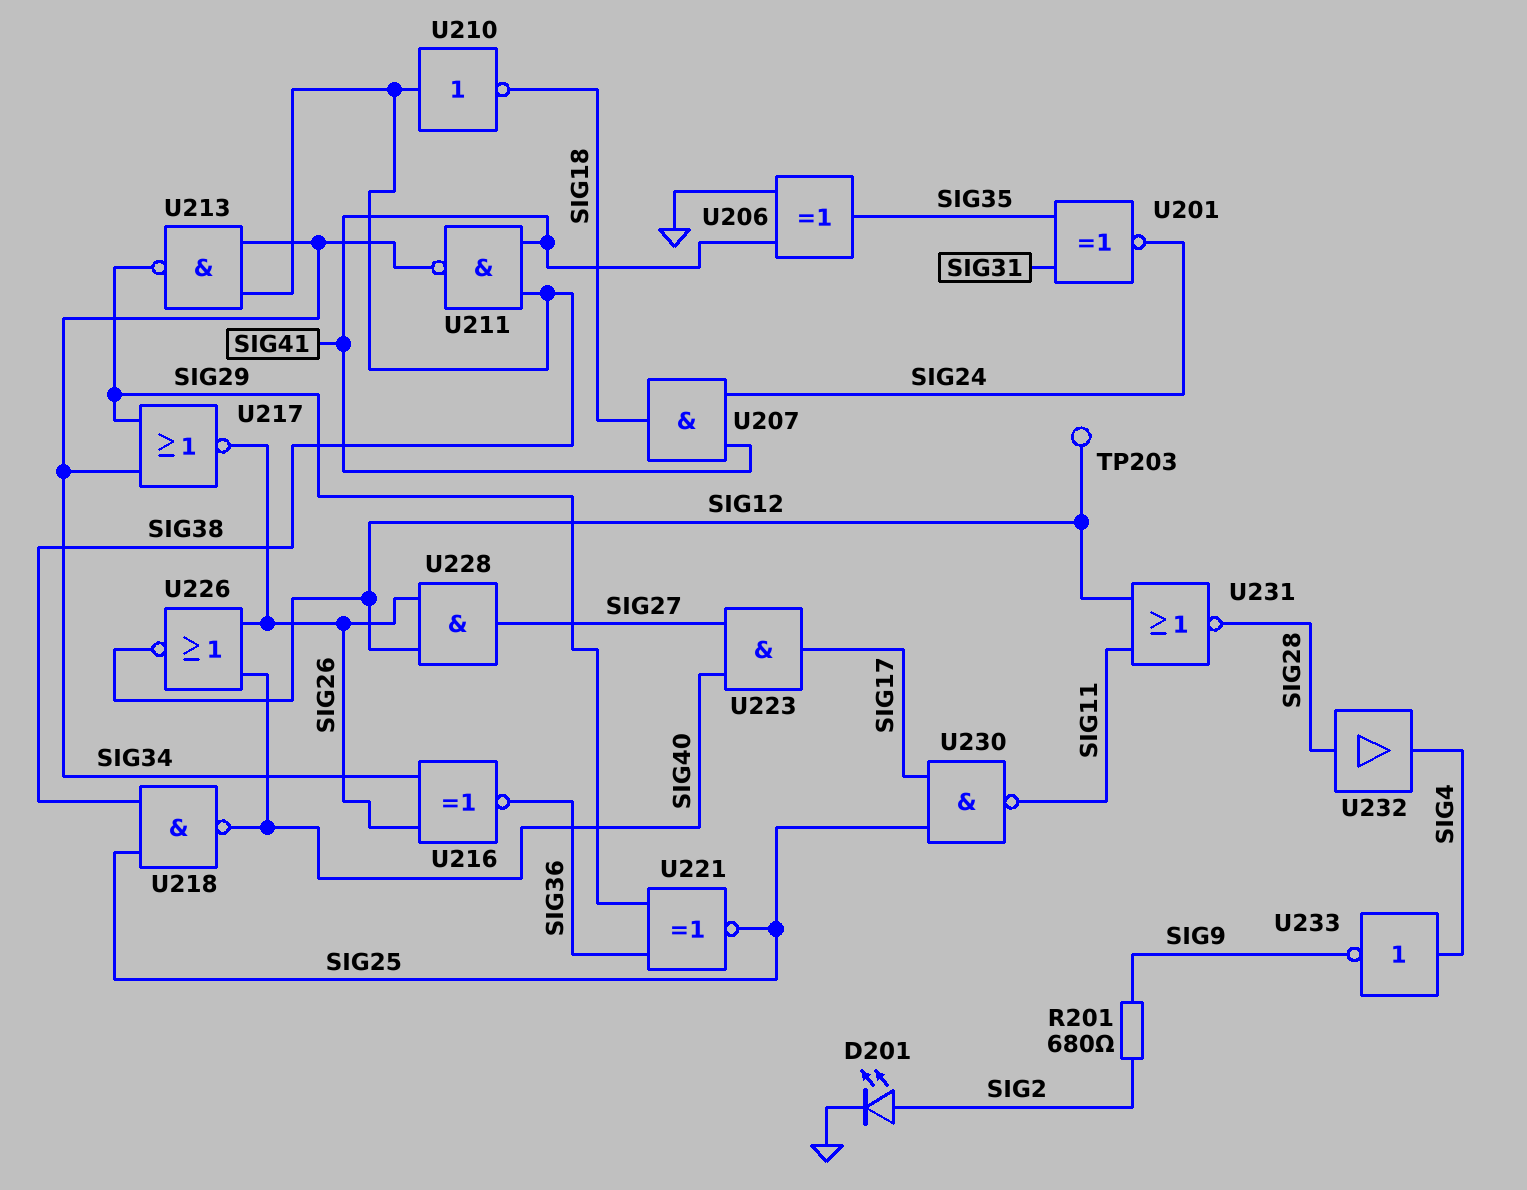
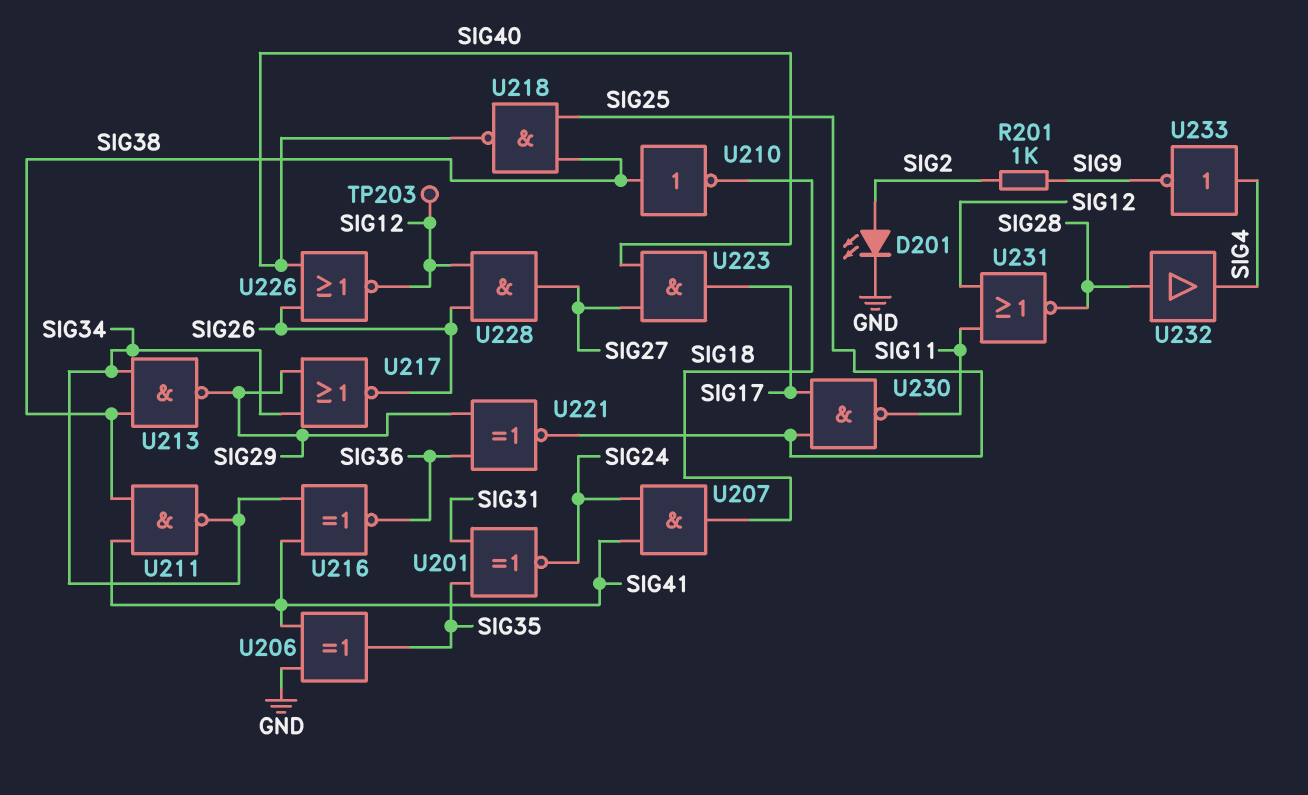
R201: 680 (SIG2, SIG9) -> 1k (SIG2, SIG9)
U216: XNOR (in SIG26, in SIG34, out SIG36) -> XNOR (in SIG34, in SIG41, out SIG36)

